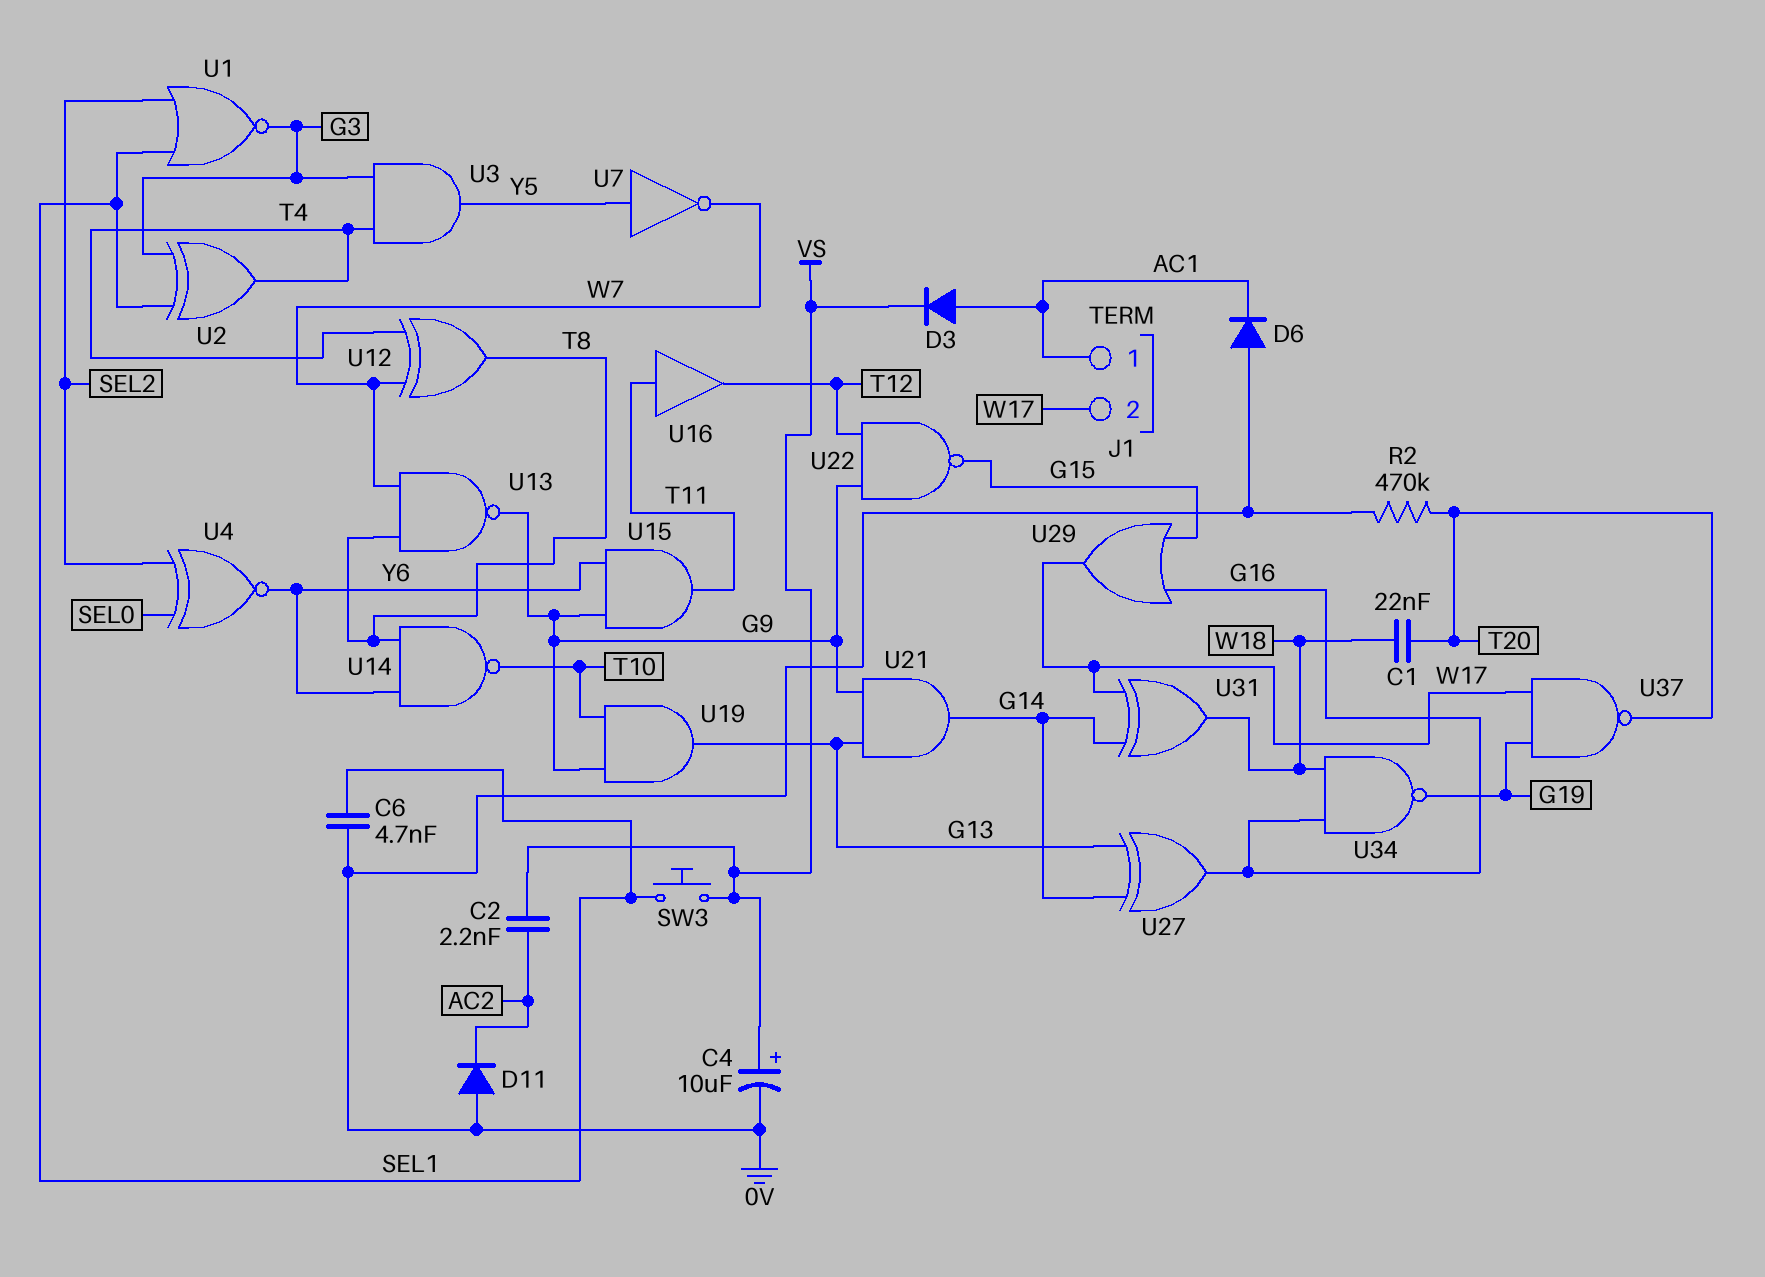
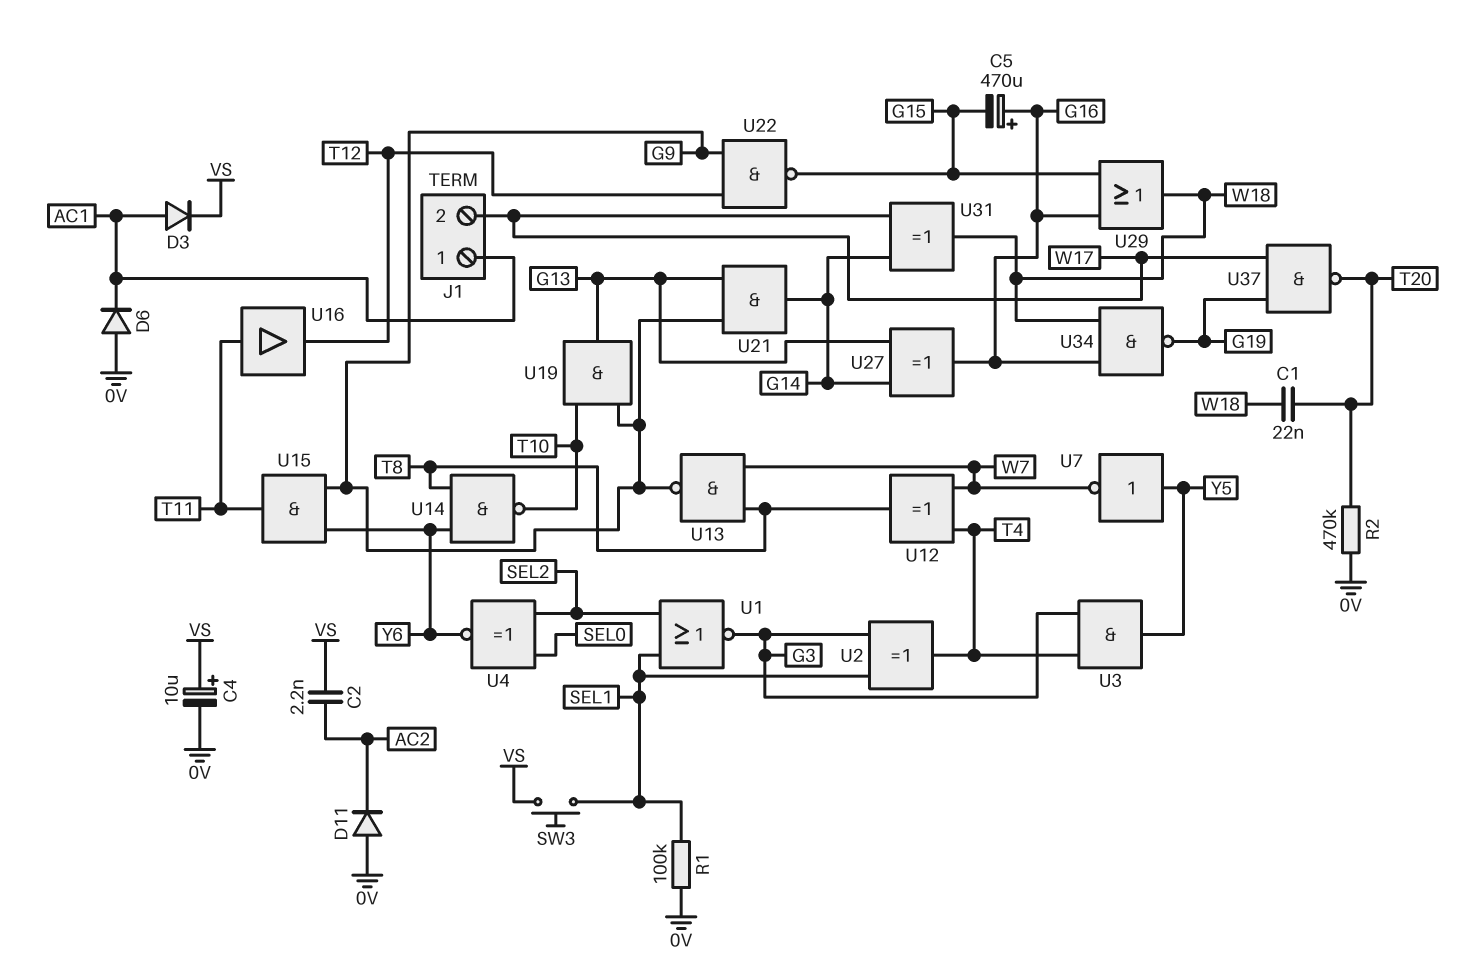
C5: none -> 470uF (plus G16, minus G15)
C6: 4.7nF (0V, SEL1) -> none
R1: none -> 100k (0V, SEL1)
U29: OR (in G15, in G16, out W17) -> OR (in G15, in G16, out W18)

